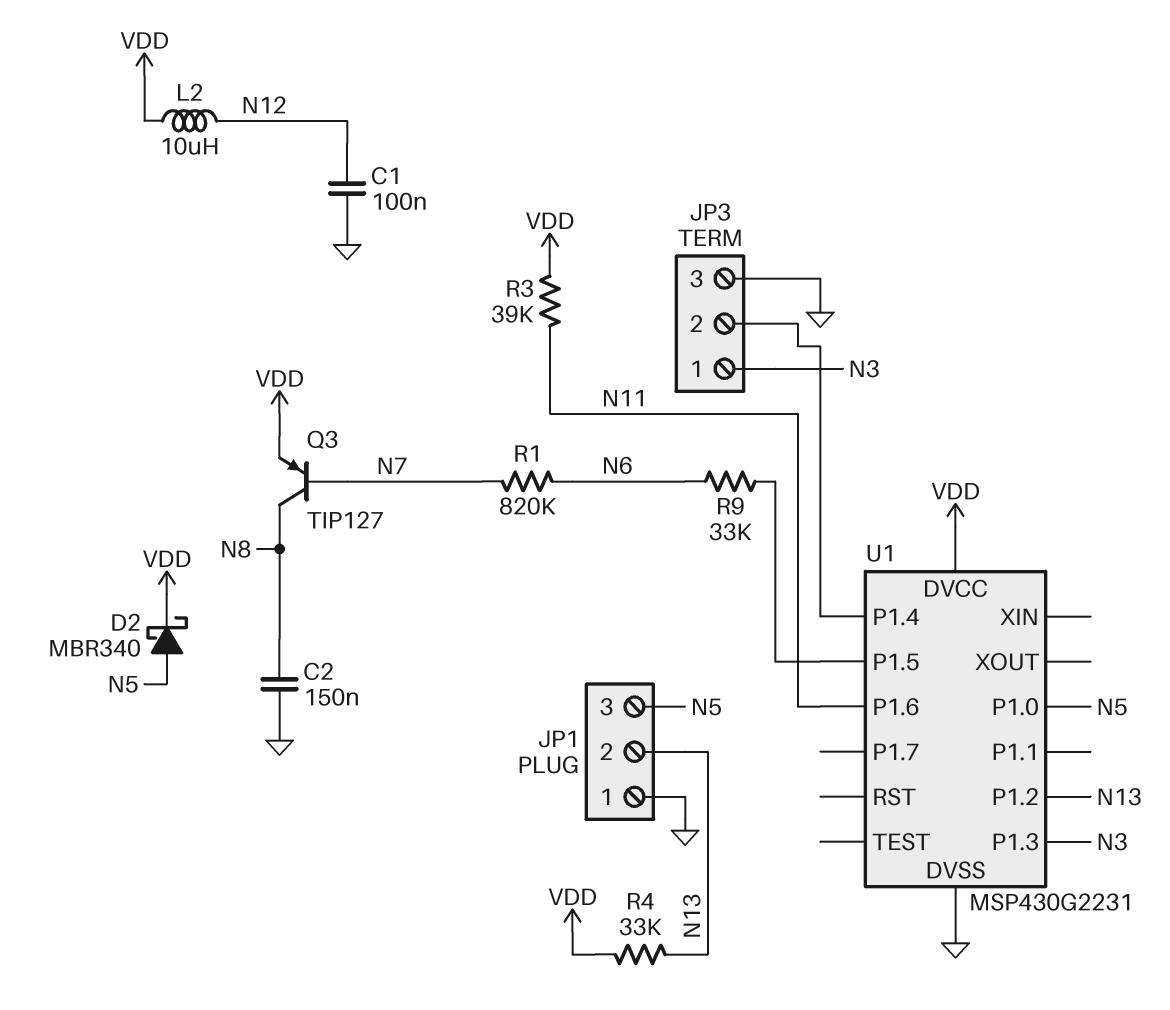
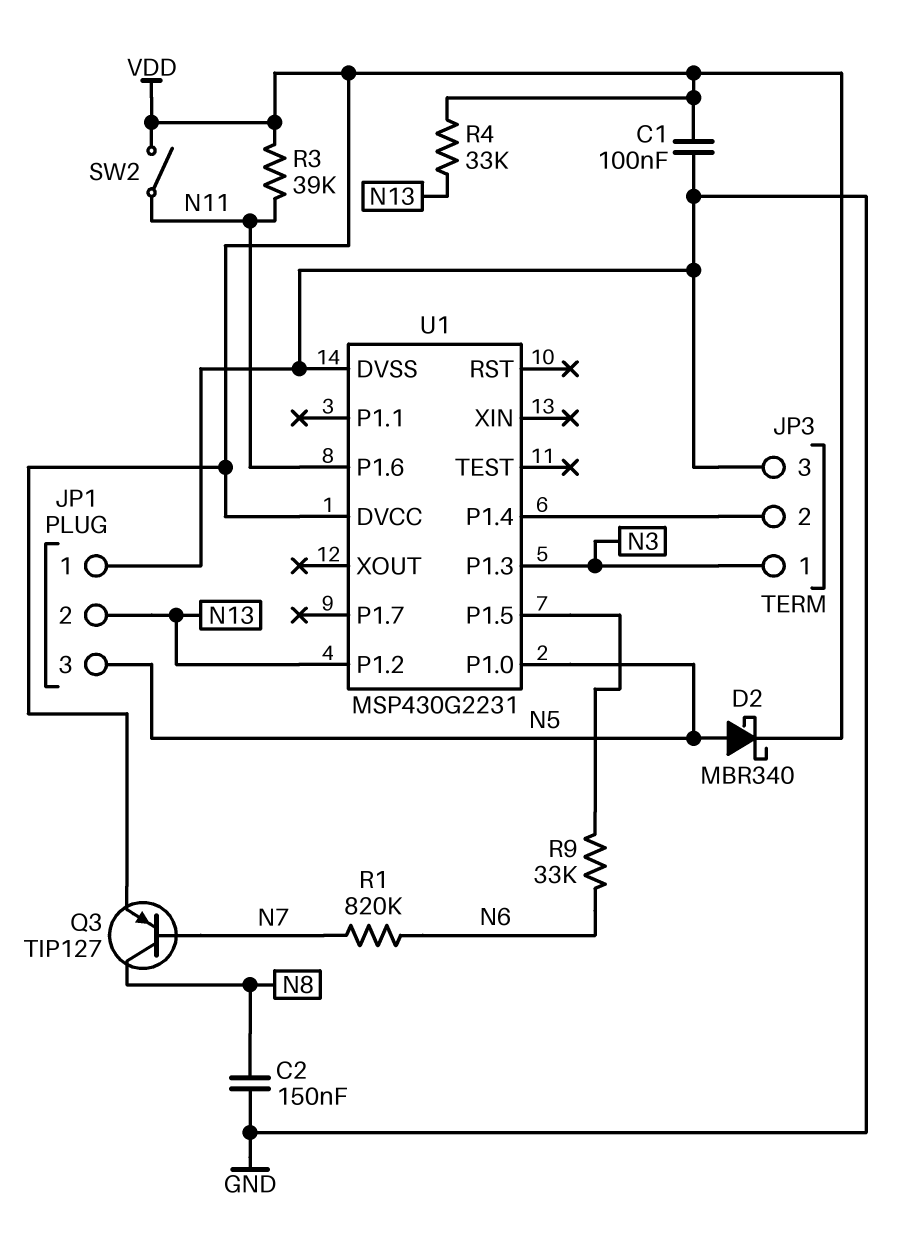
C1: 100nF (GND, N12) -> 100nF (GND, VDD)
L2: 10uH (N12, VDD) -> none
SW2: none -> switch (N11, VDD)

